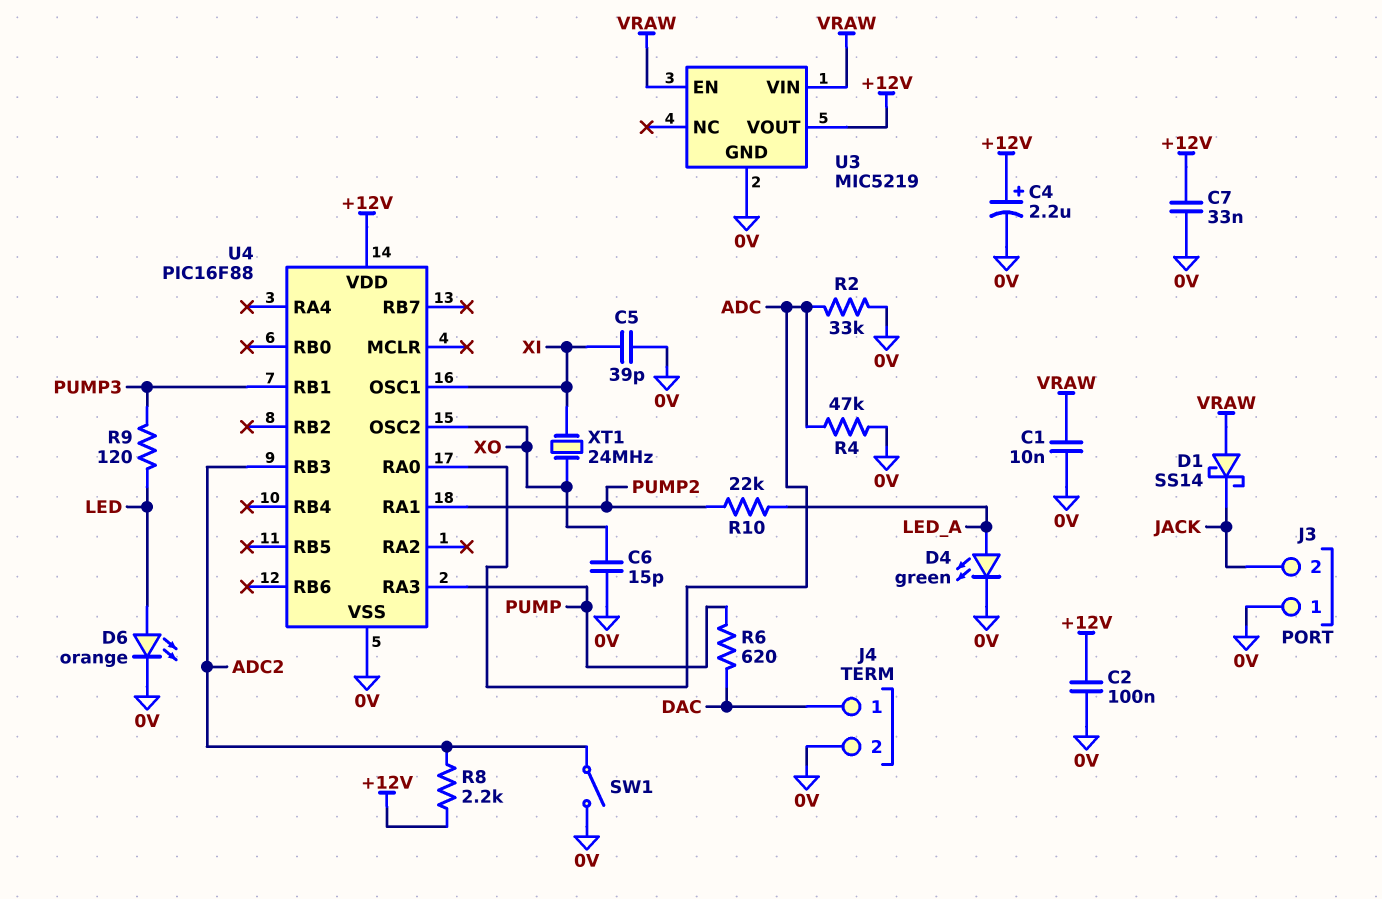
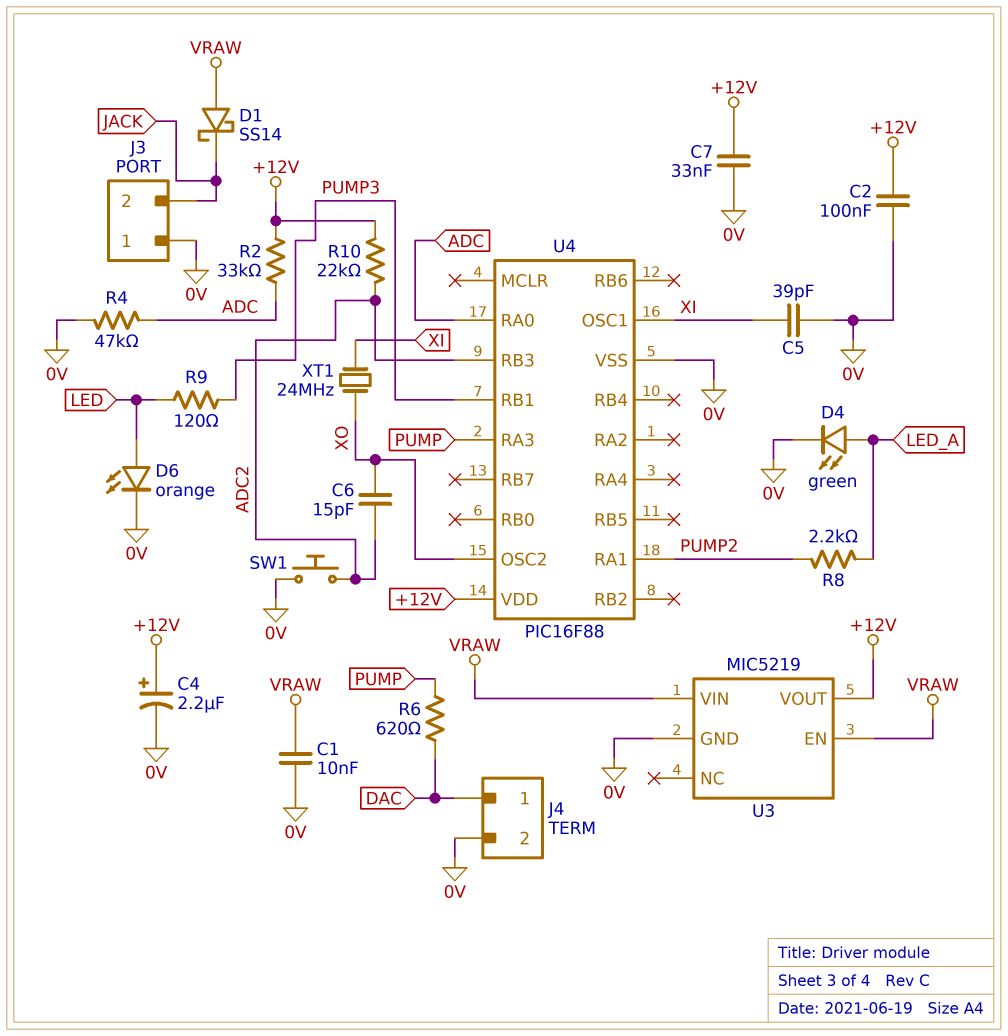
C6: 15pF (0V, XO) -> 15pF (ADC2, XO)
R2: 33k (0V, ADC) -> 33k (+12V, ADC)
R8: 2.2k (+12V, ADC2) -> 2.2k (LED_A, PUMP2)
R10: 22k (LED_A, PUMP2) -> 22k (+12V, ADC2)
SW1: switch (0V, ADC2) -> button (0V, ADC2)

